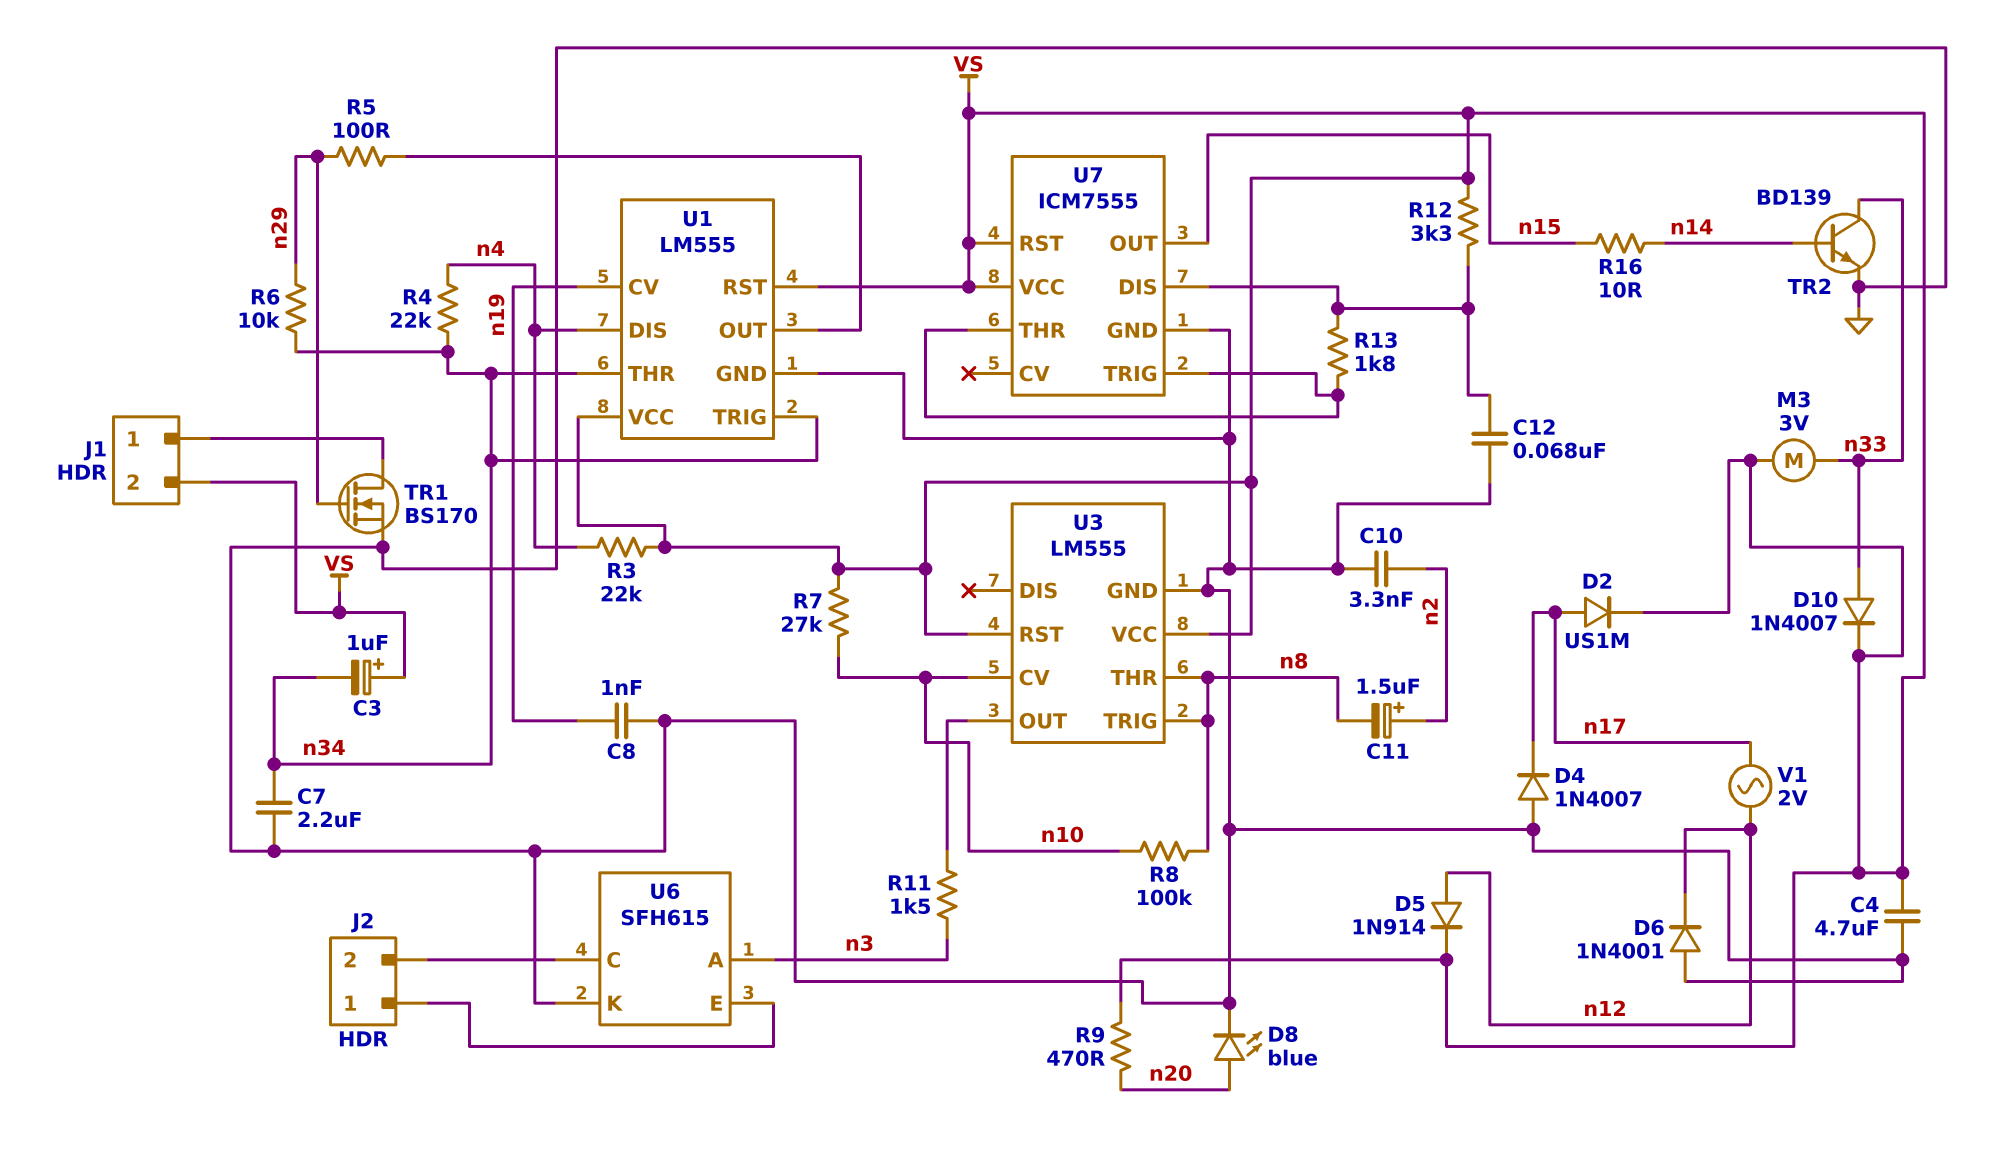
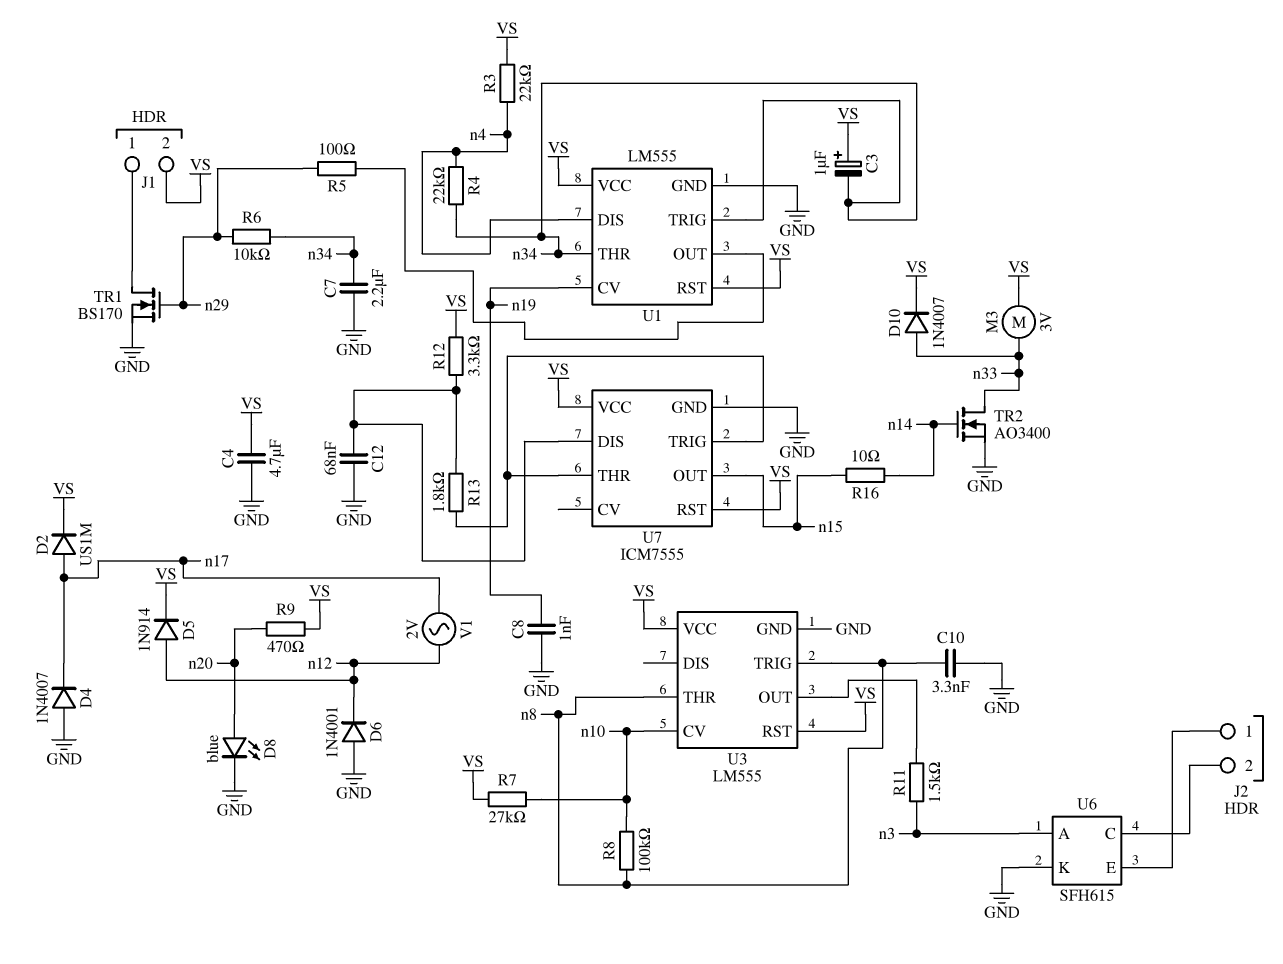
C10: 3.3nF (GND, n2) -> 3.3nF (GND, n8)
C11: 1.5uF (plus n2, minus n8) -> none
TR2: NPN BD139 (B n14, C n33, E GND) -> NMOS AO3400 (G n14, D n33, S GND)

